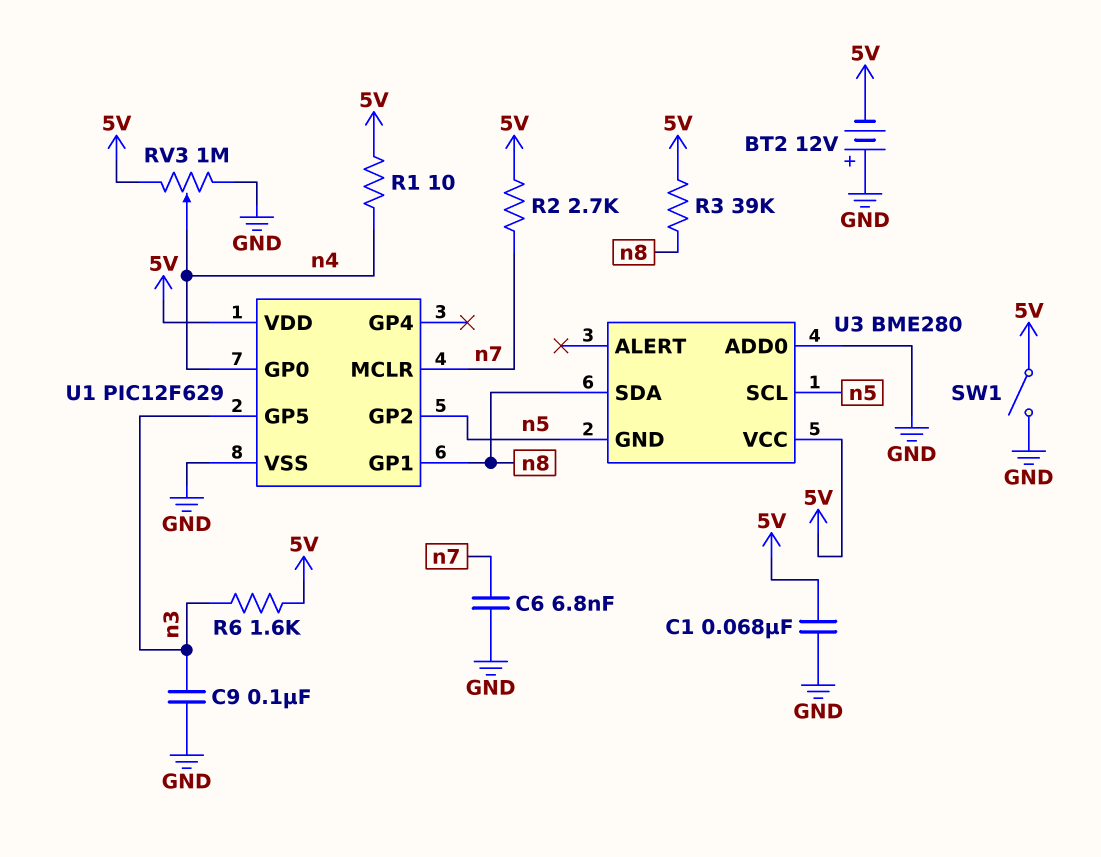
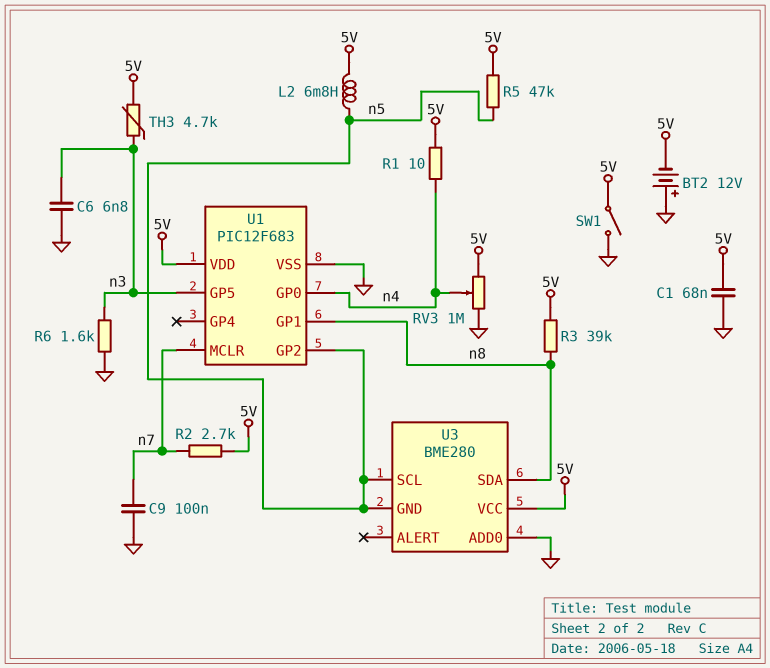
C6: 6.8nF (GND, n7) -> 6.8nF (GND, n3)
C9: 100nF (GND, n3) -> 100nF (GND, n7)
L2: none -> 6.8mH (5V, n5)
R5: none -> 47k (5V, n5)
R6: 1.6k (5V, n3) -> 1.6k (GND, n3)
TH3: none -> 4.7k (5V, n3)
U1: PIC12F629 -> PIC12F683

